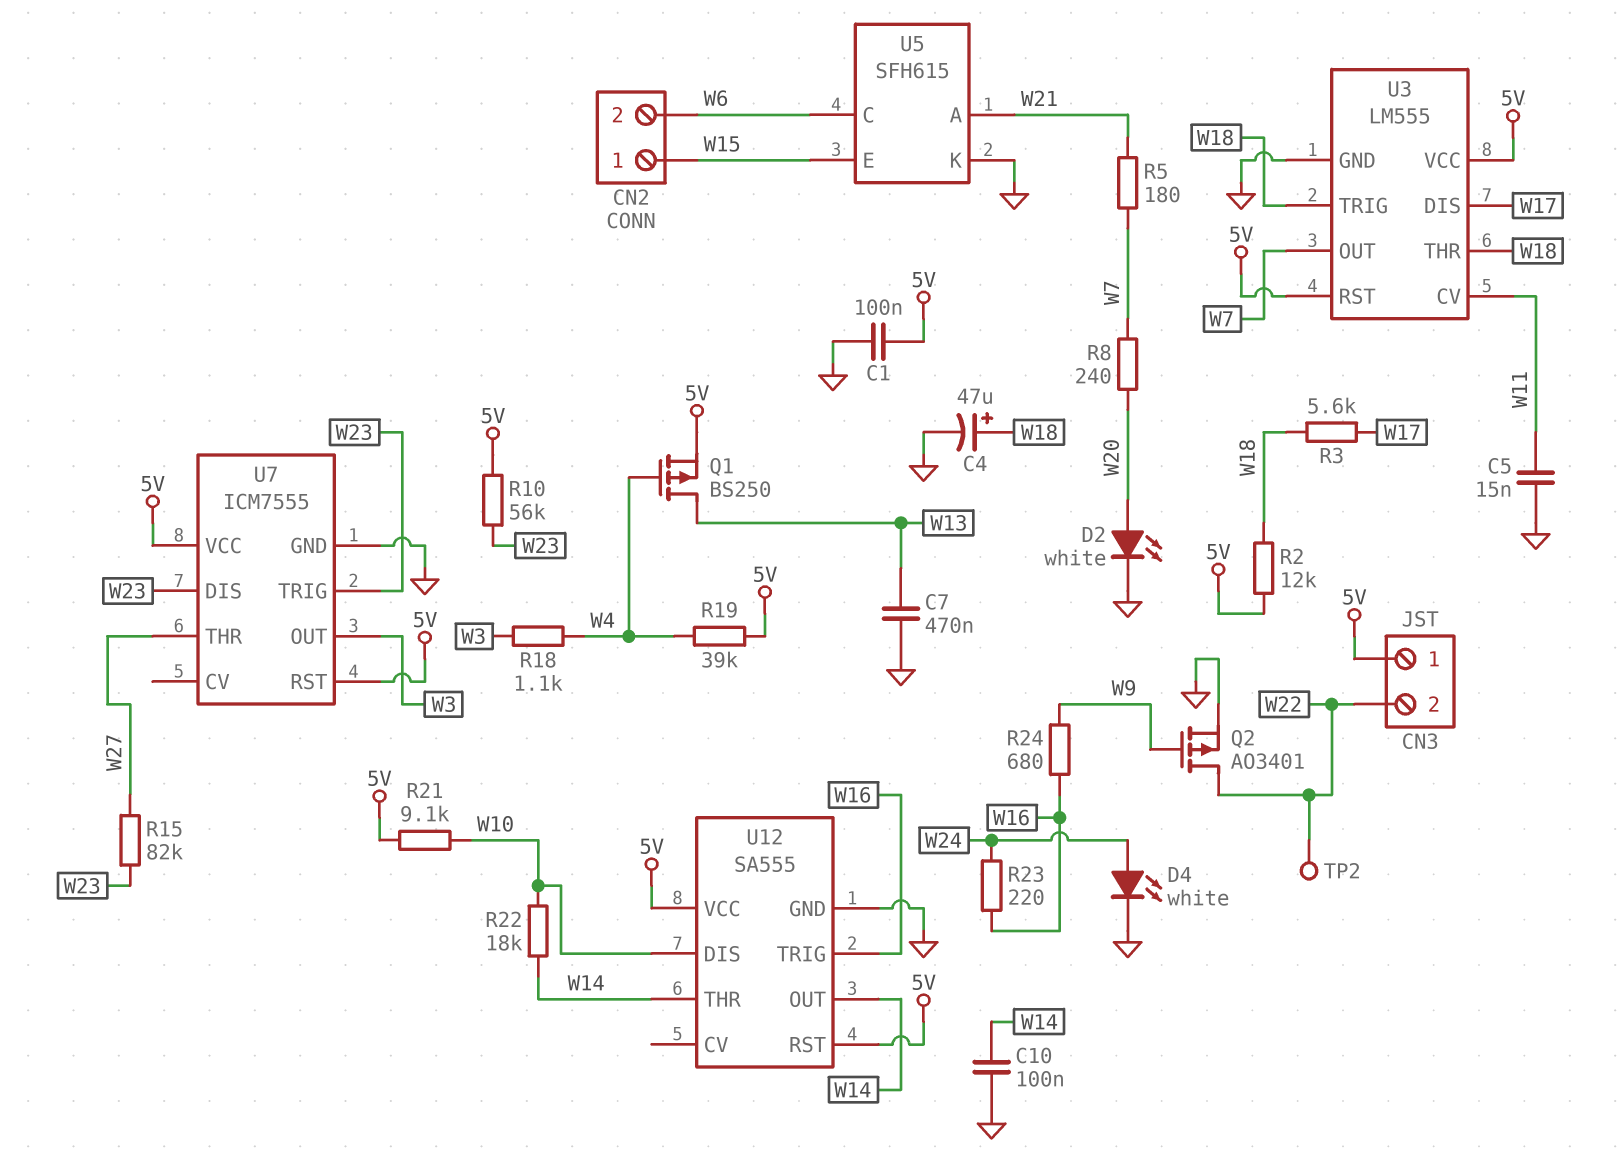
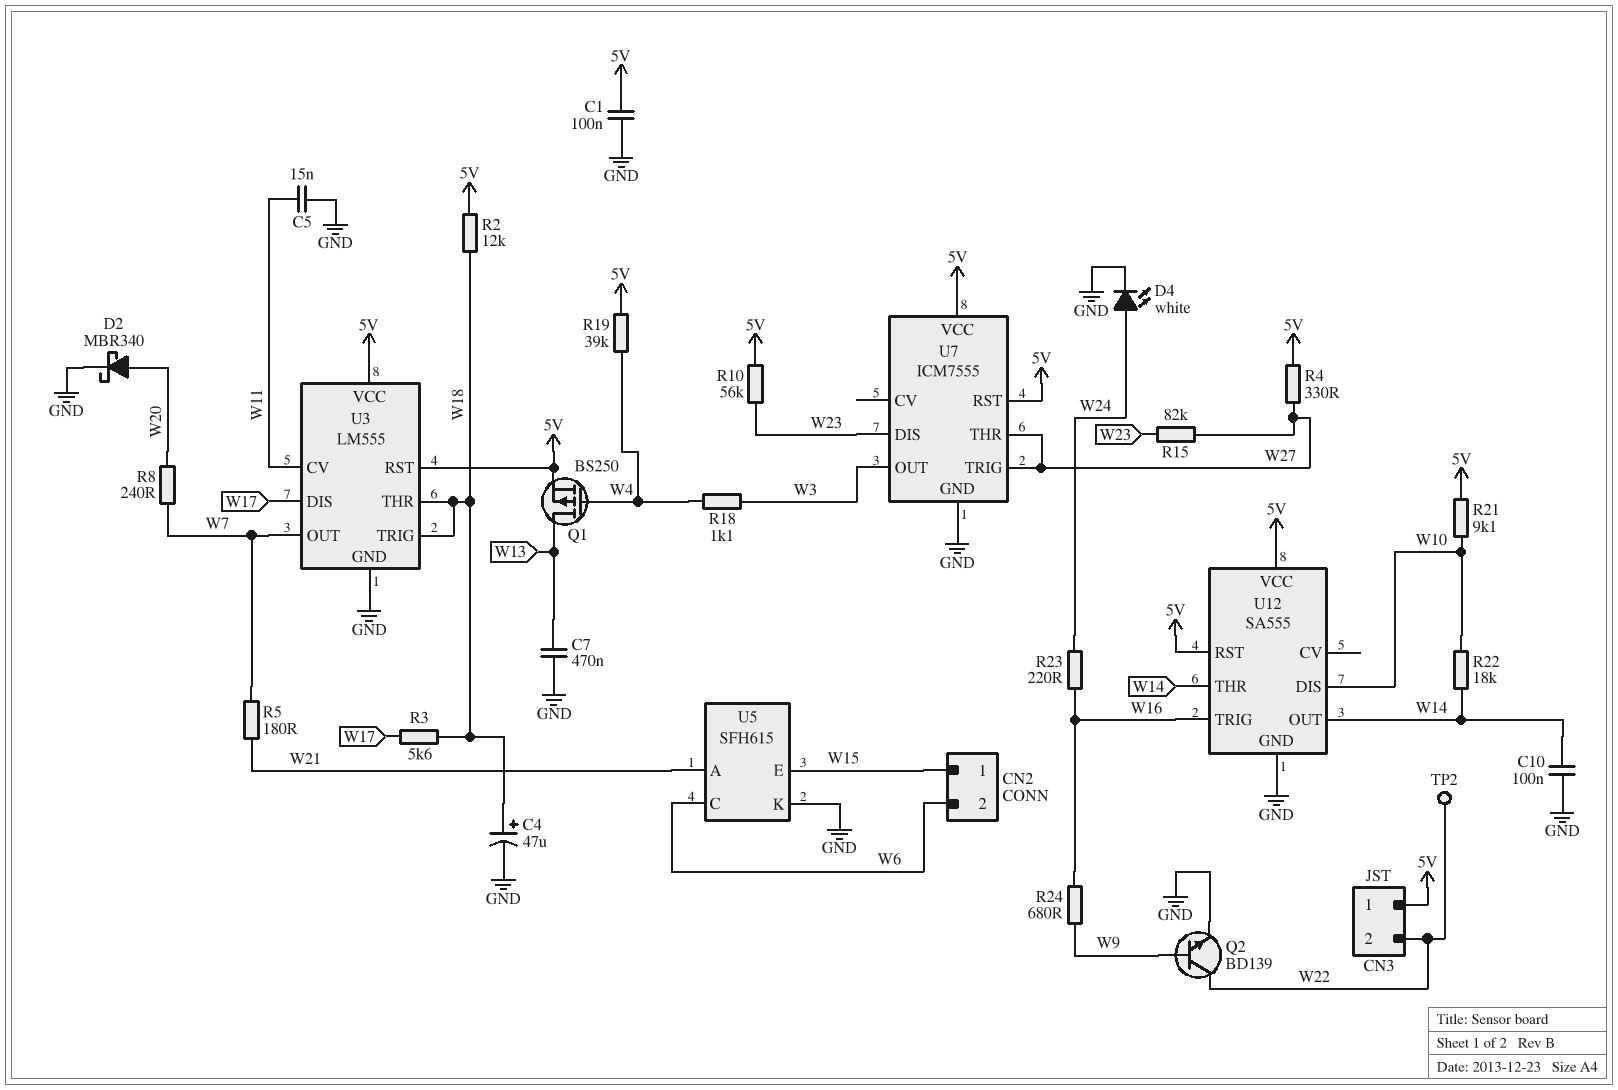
D2: LED white (A W20, K GND) -> schottky MBR340 (A W20, K GND)
Q2: PMOS AO3401 (G W9, D W22, S GND) -> NPN BD139 (B W9, C W22, E GND)
R4: none -> 330 (5V, W27)
U7 pin TRIG: W23 -> W27

